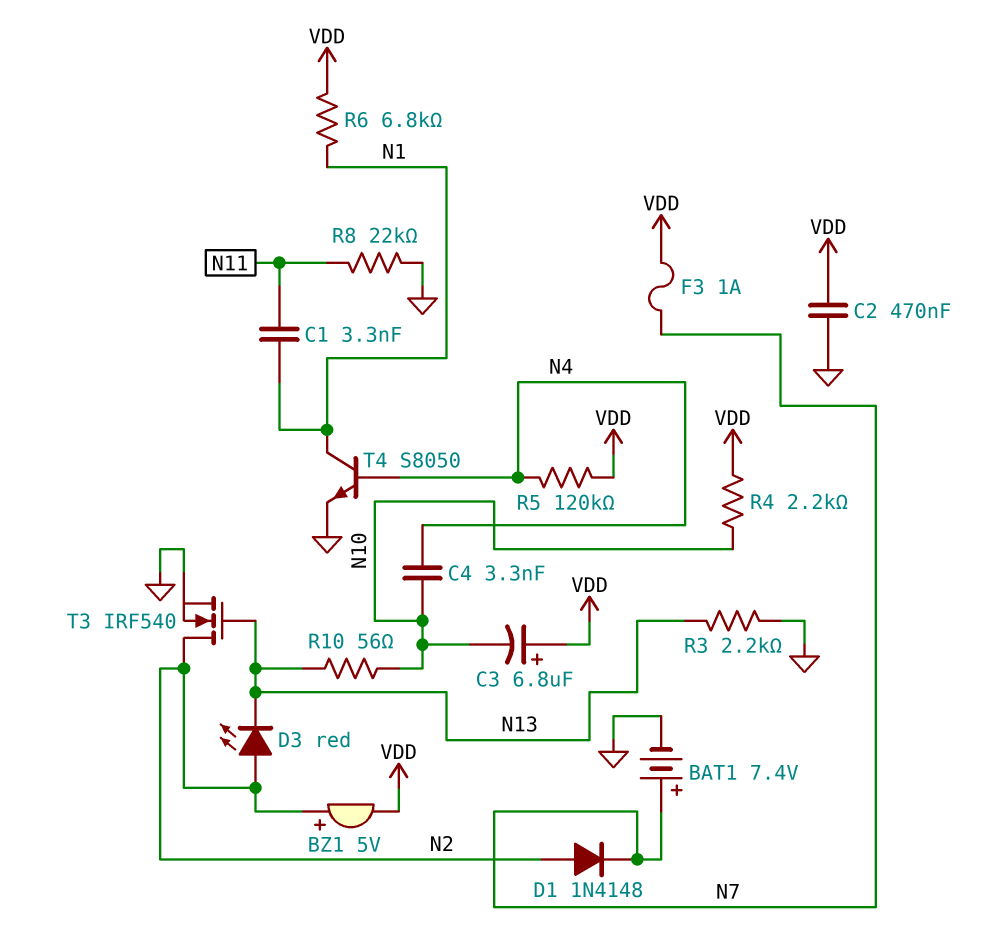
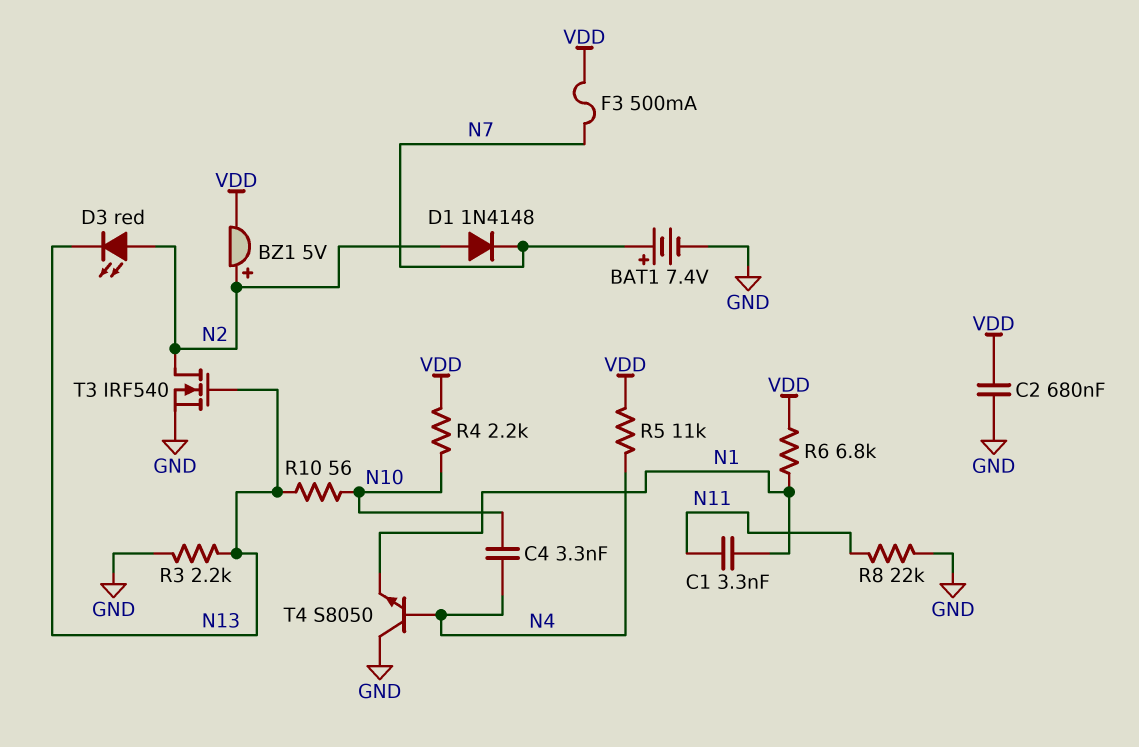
C2: 470nF (GND, VDD) -> 680nF (GND, VDD)
C3: 6.8uF (plus VDD, minus N10) -> none
F3: 1A (N7, VDD) -> 500mA (N7, VDD)
R5: 120k (N4, VDD) -> 11k (N4, VDD)
T4: NPN S8050 (B N4, C N1, E GND) -> NPN S8050 (B N4, C GND, E N1)

